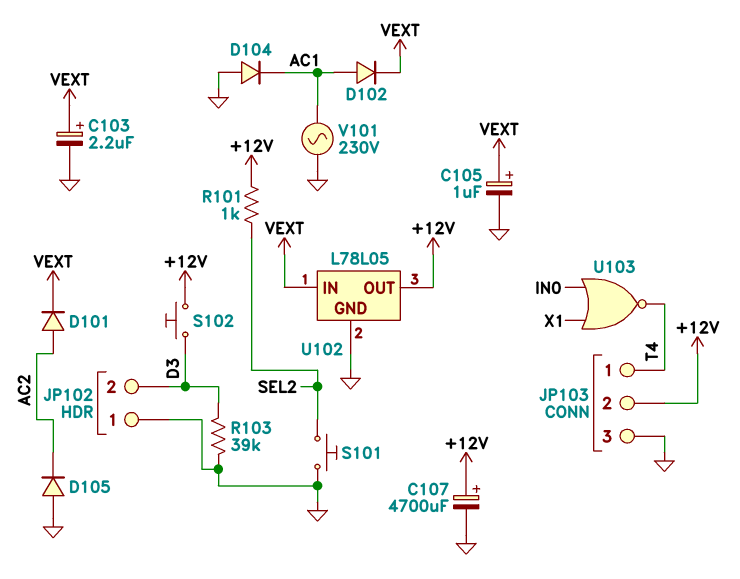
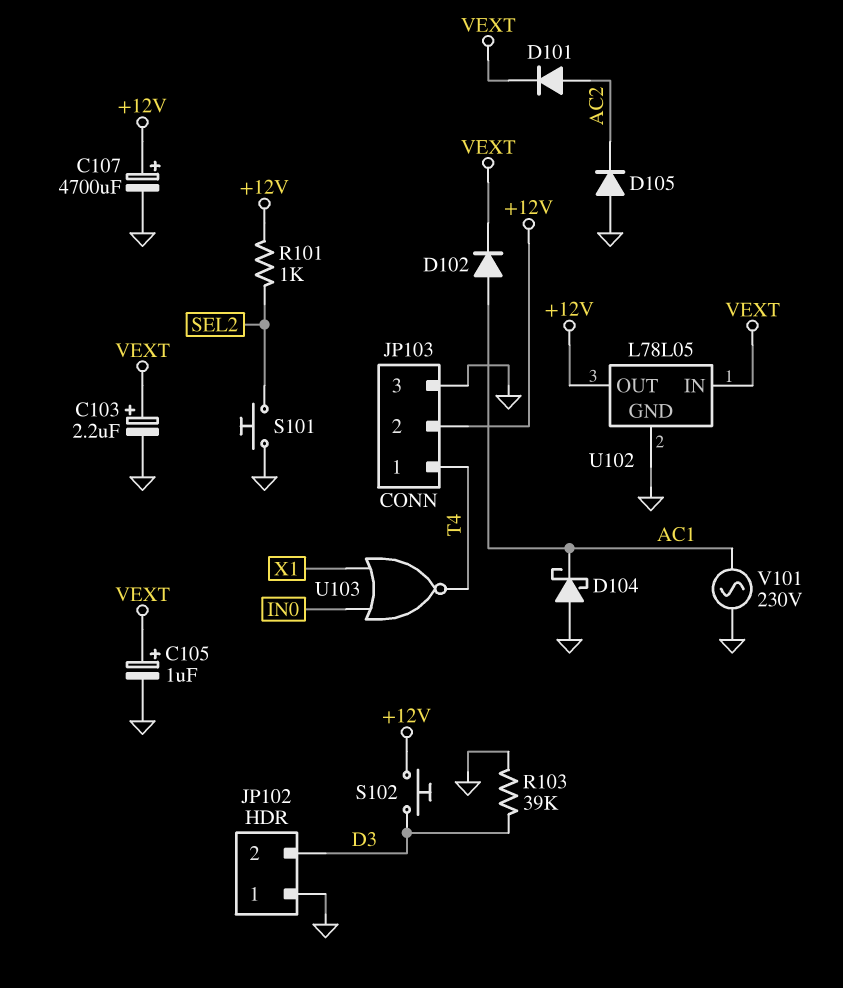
D104: diode (A GND, K AC1) -> schottky (A GND, K AC1)

